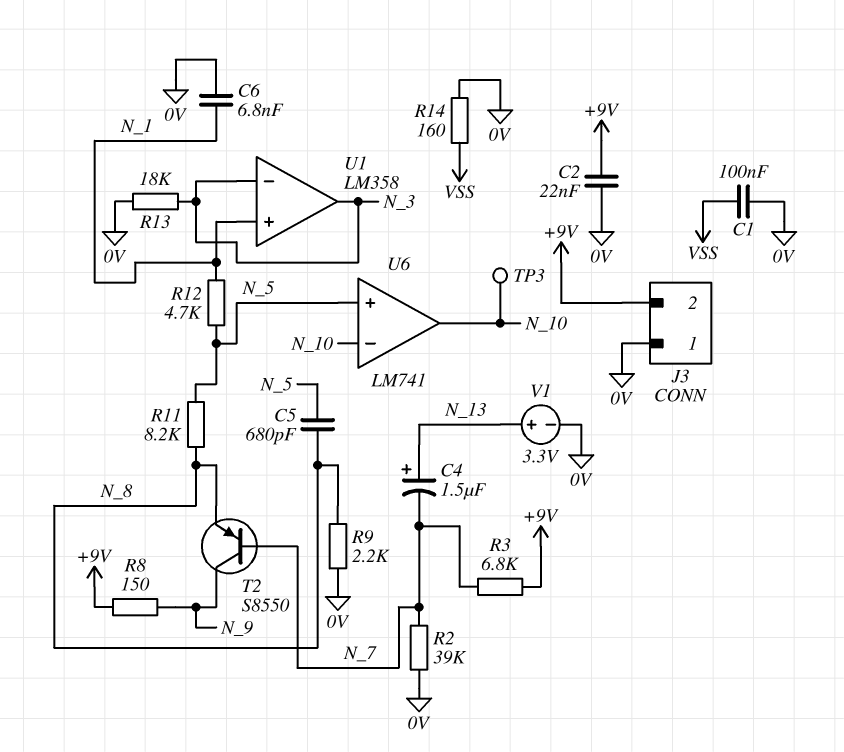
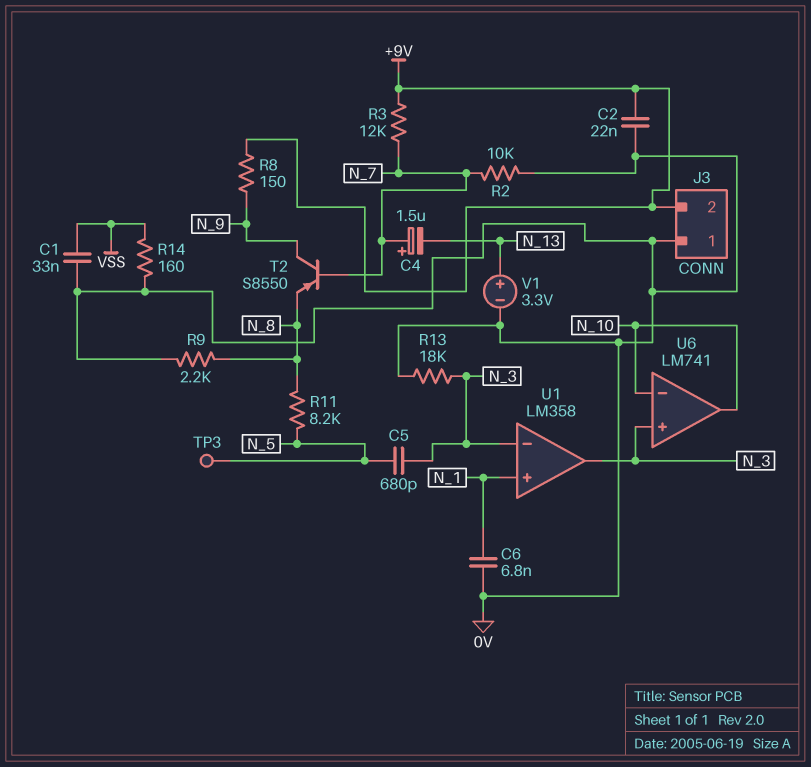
C1: 100nF (0V, VSS) -> 33nF (0V, VSS)
C4: 1.5uF (plus N_13, minus N_7) -> 1.5uF (plus N_7, minus N_13)
C5: 680pF (N_5, N_8) -> 680pF (N_3, N_5)
R2: 39k (0V, N_7) -> 10k (0V, N_7)
R3: 6.8k (+9V, N_7) -> 12k (+9V, N_7)
R12: 4.7k (N_1, N_5) -> none
TP3: test point (N_10) -> test point (N_5)
U6 pin in+: N_5 -> N_3

